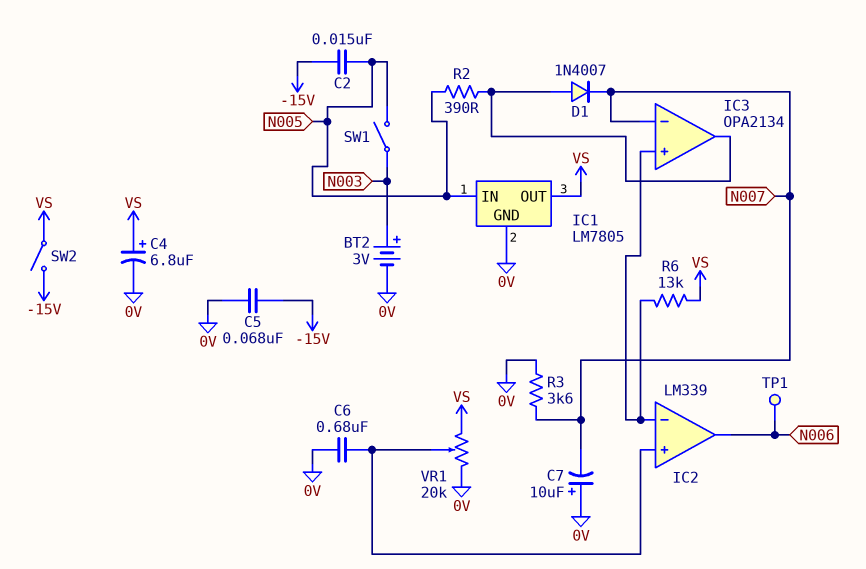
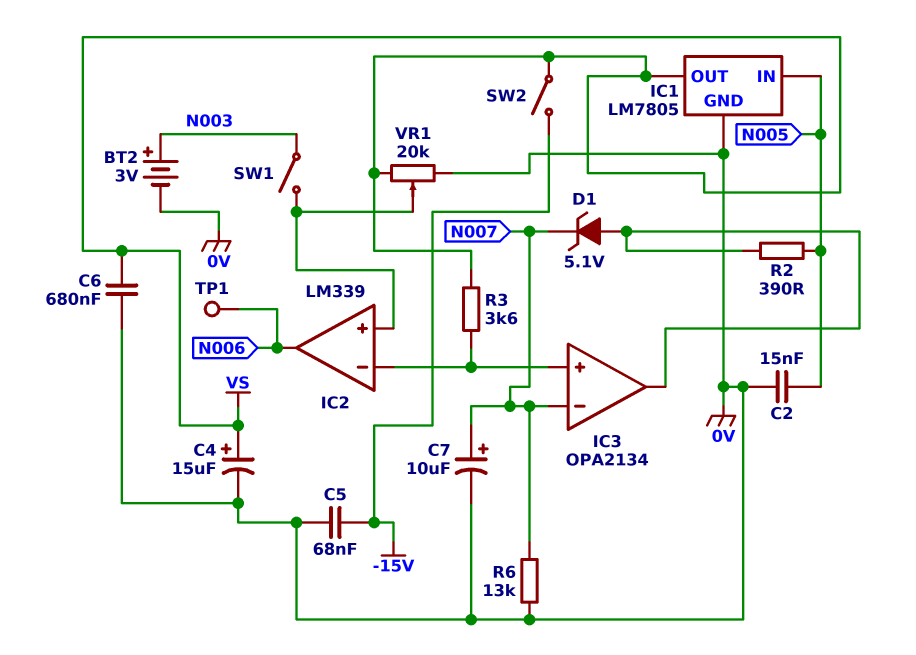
C2: 15nF (-15V, N005) -> 15nF (0V, N005)
C4: 6.8uF (plus VS, minus 0V) -> 15uF (plus VS, minus 0V)
C6: 680nF (0V, IC2/in+) -> 680nF (0V, VS)
C7: 10uF (plus 0V, minus N007) -> 10uF (plus N007, minus 0V)
D1: diode 1N4007 (A IC3/out, K N007) -> zener 5.1V (A IC3/out, K N007)
R3: 3.6k (0V, N007) -> 3.6k (IC2/in-, VS)
R6: 13k (IC2/in-, VS) -> 13k (0V, N007)
SW1: switch (N003, N005) -> switch (IC2/in+, N003)

